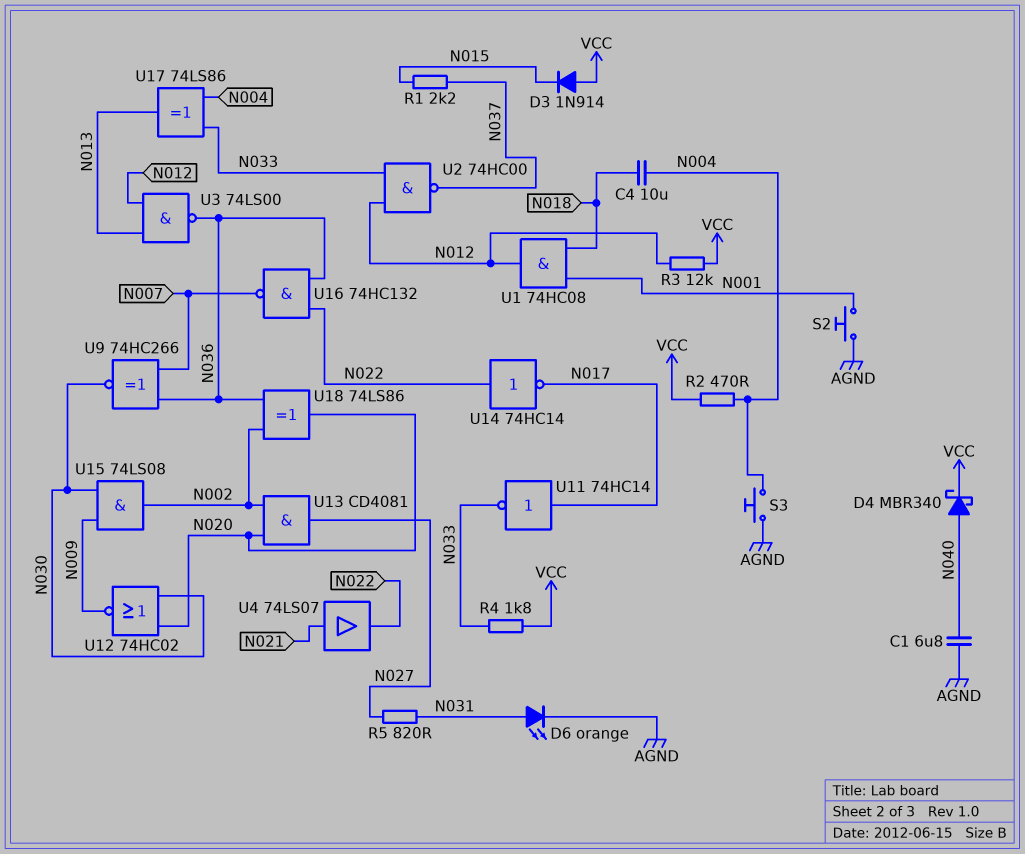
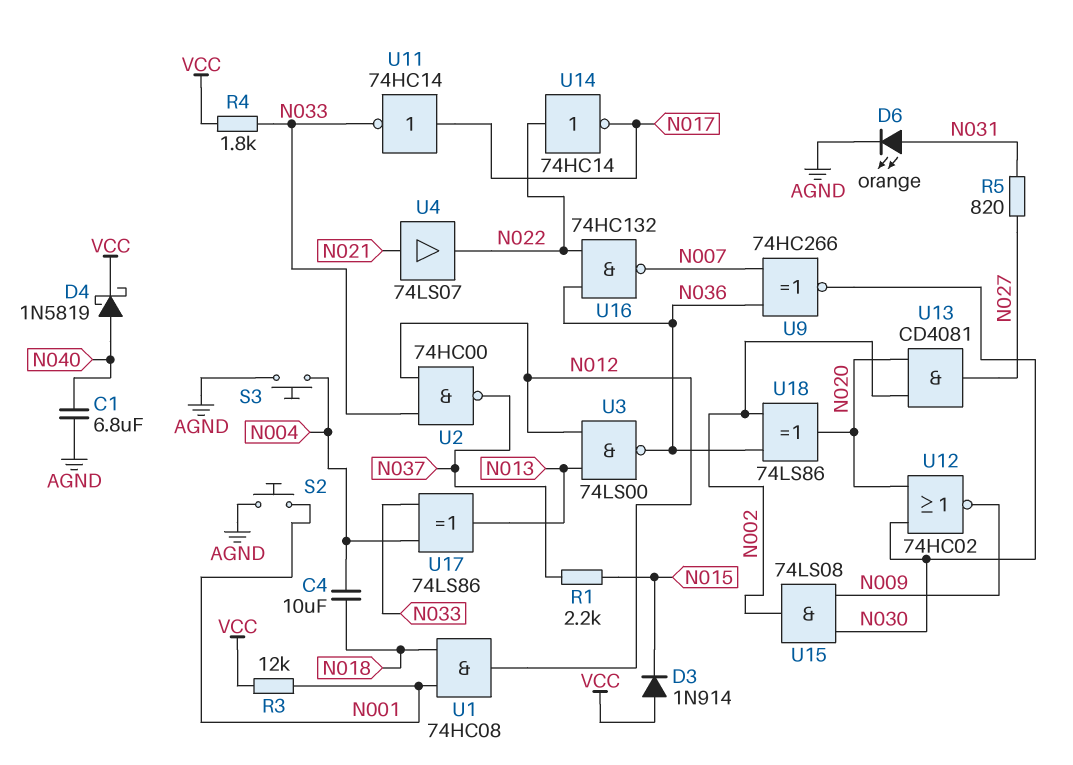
D4: schottky MBR340 (A N040, K VCC) -> schottky 1N5819 (A N040, K VCC)
R2: 470 (N004, VCC) -> none
R3: 12k (N012, VCC) -> 12k (N001, VCC)

